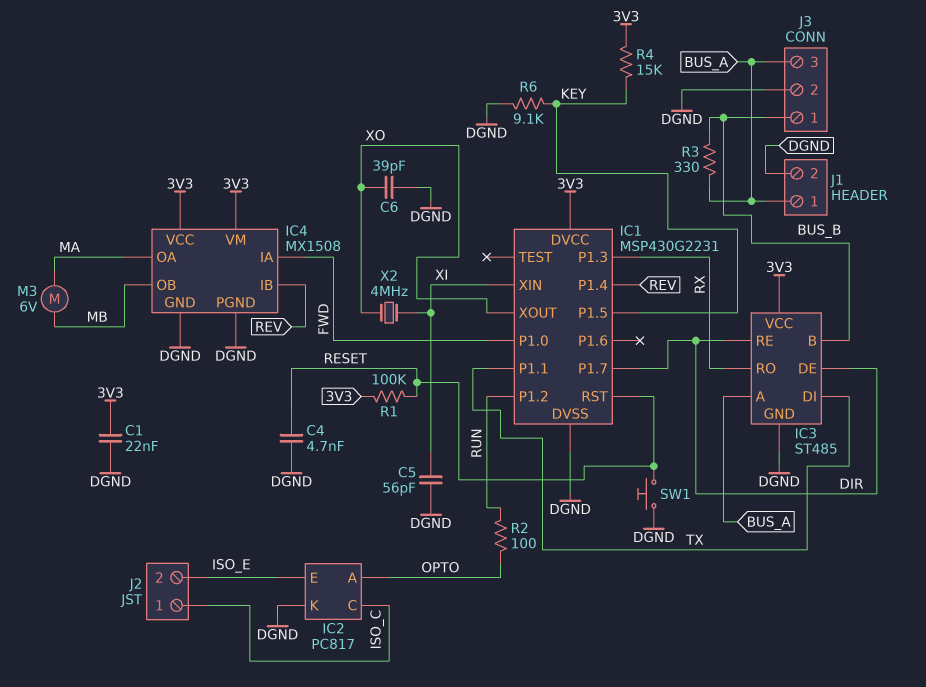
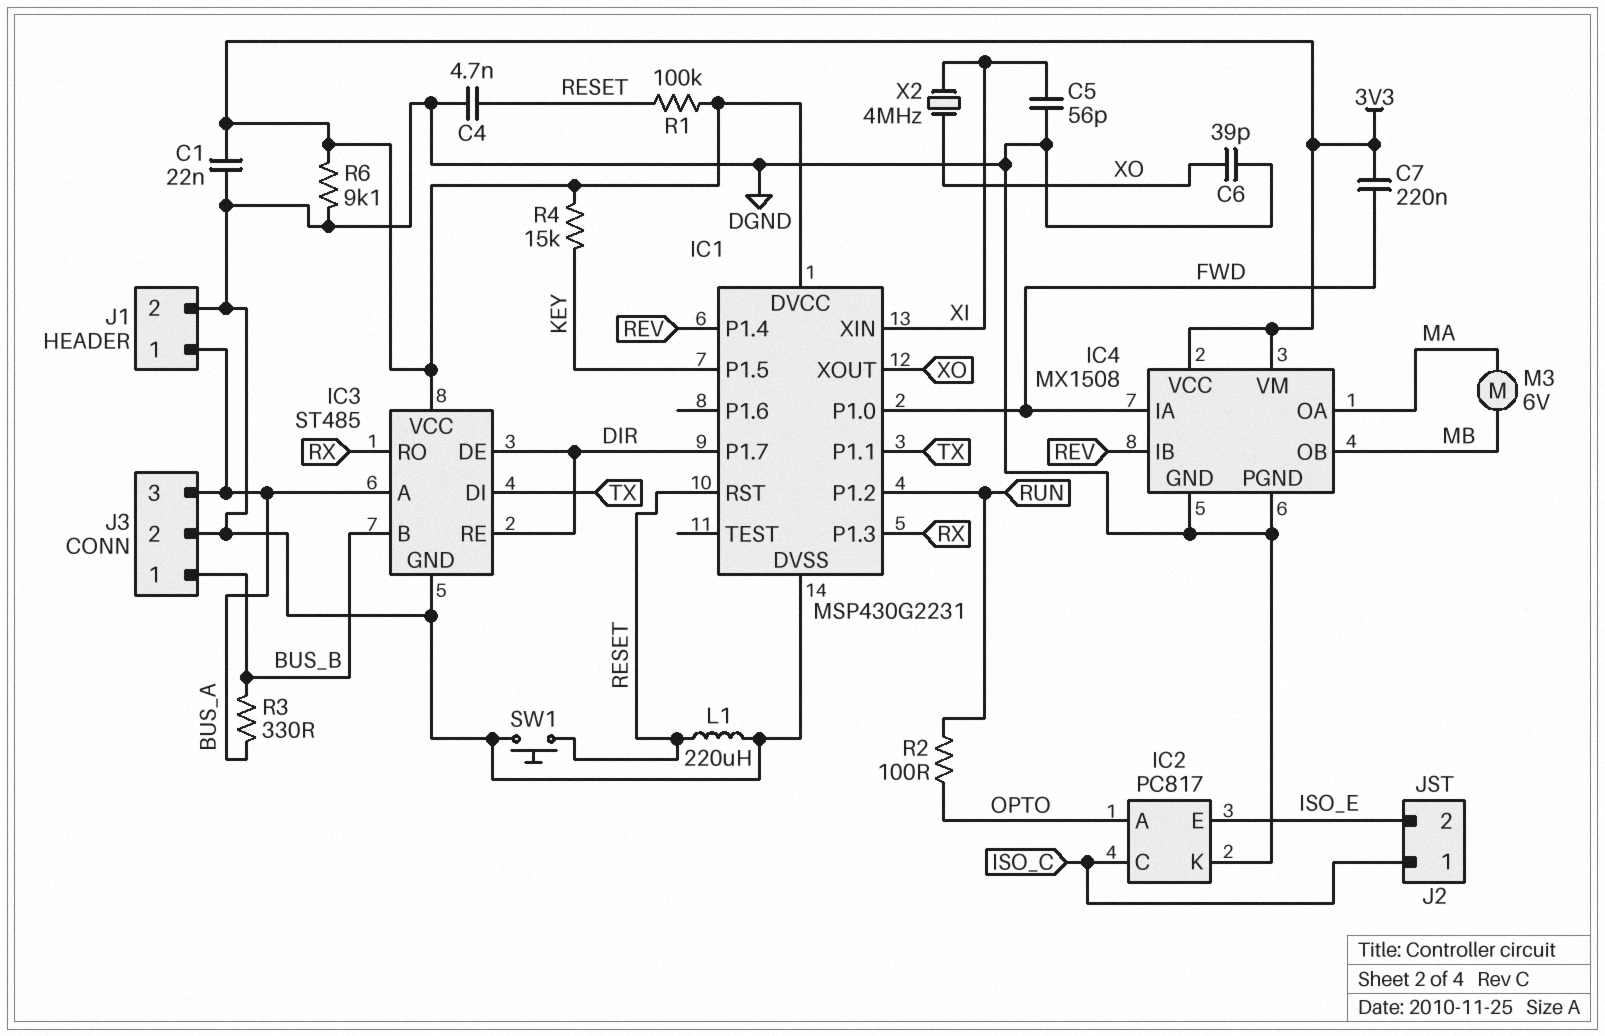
C7: none -> 220nF (3V3, FWD)
L1: none -> 220uH (DGND, RESET)
R6: 9.1k (DGND, KEY) -> 9.1k (3V3, DGND)

